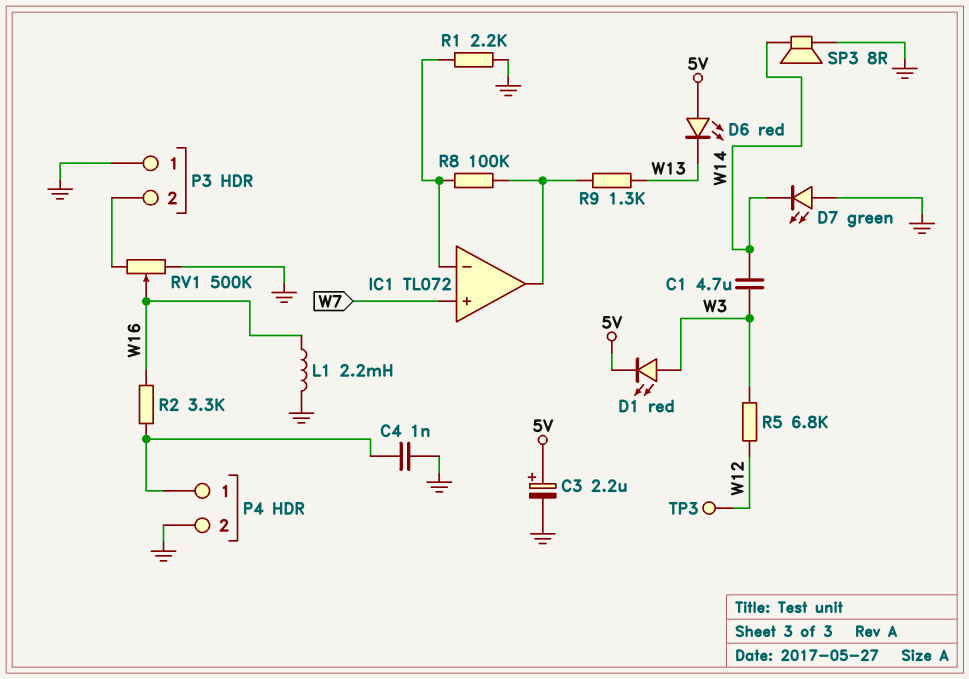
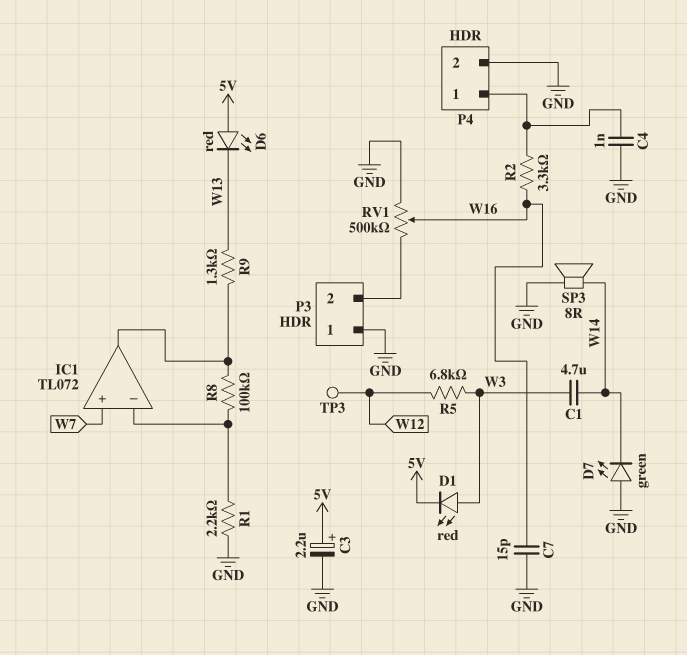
C7: none -> 15pF (GND, W16)
L1: 2.2mH (GND, W16) -> none

